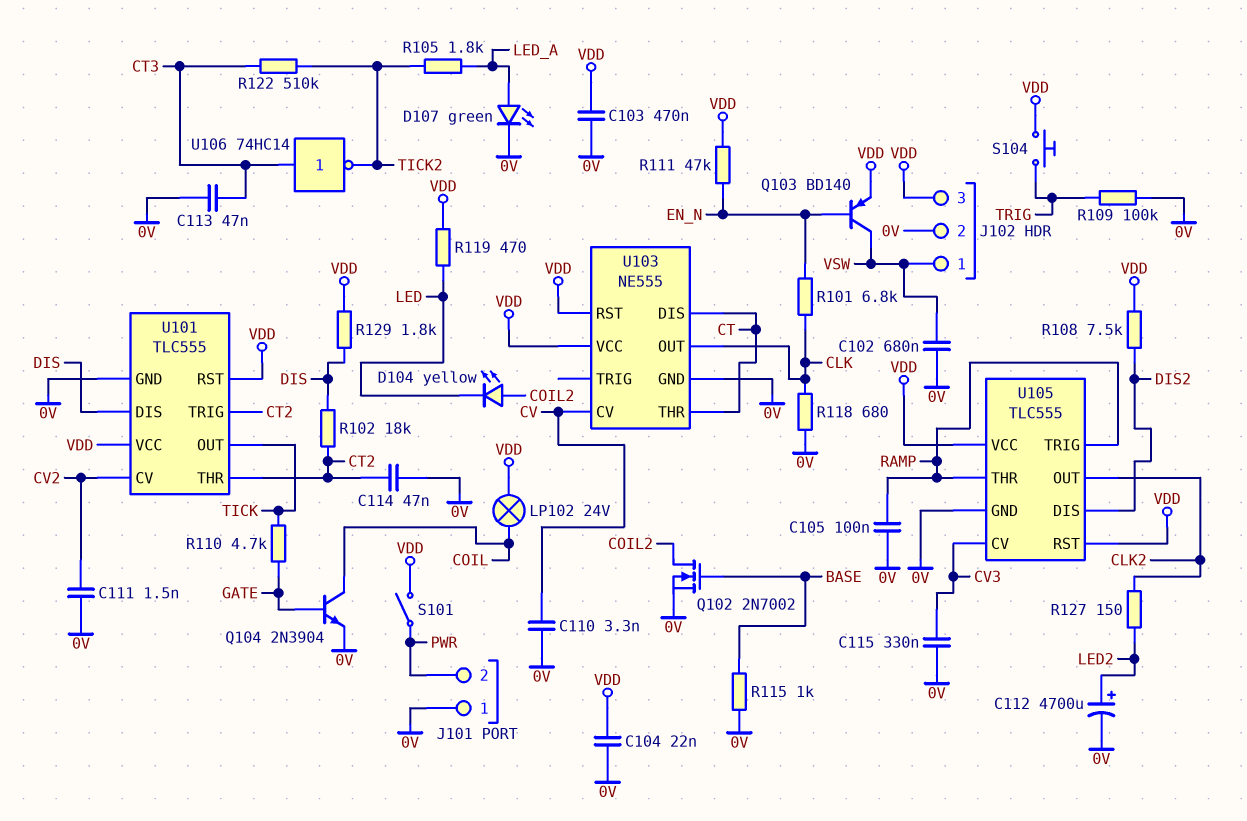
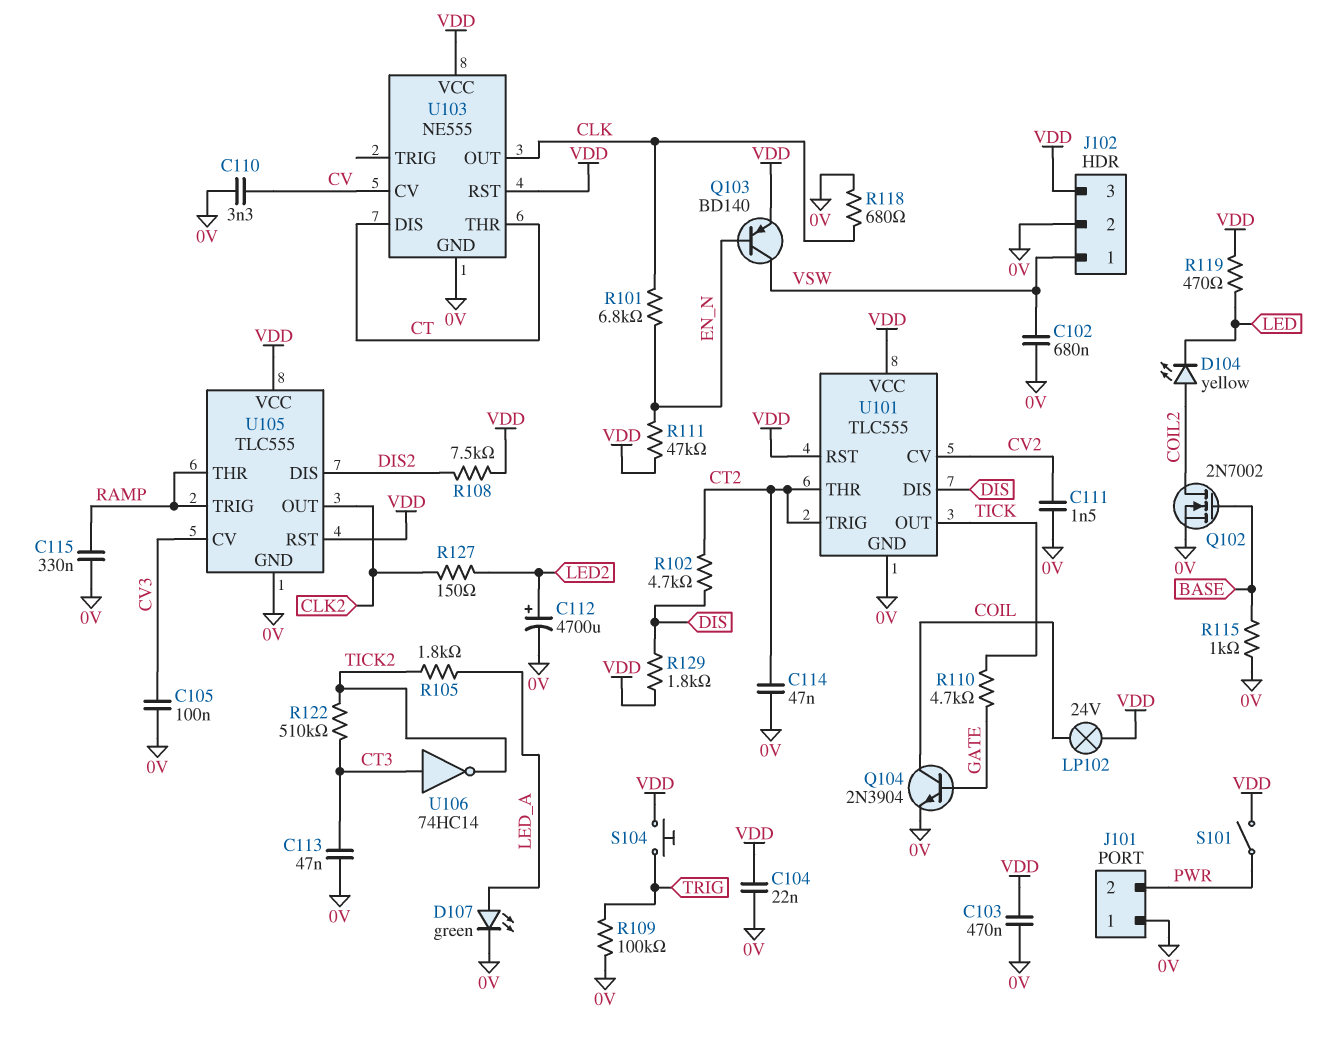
C105: 100nF (0V, RAMP) -> 100nF (0V, CV3)
C115: 330nF (0V, CV3) -> 330nF (0V, RAMP)
R102: 18k (CT2, DIS) -> 4.7k (CT2, DIS)

